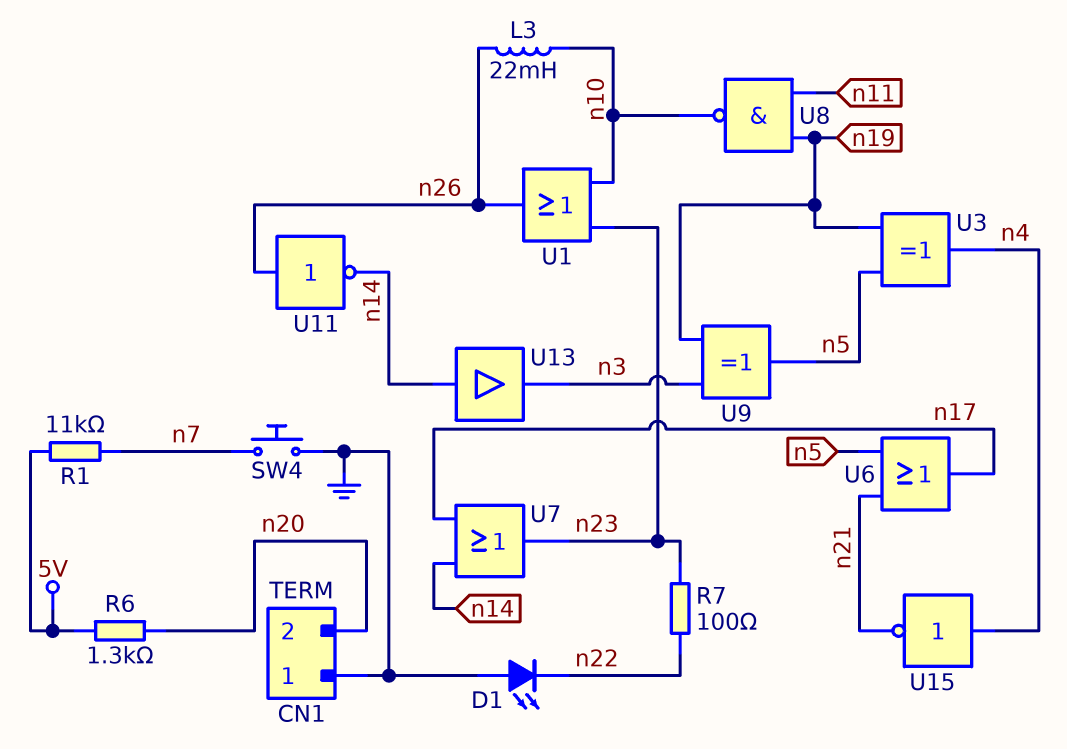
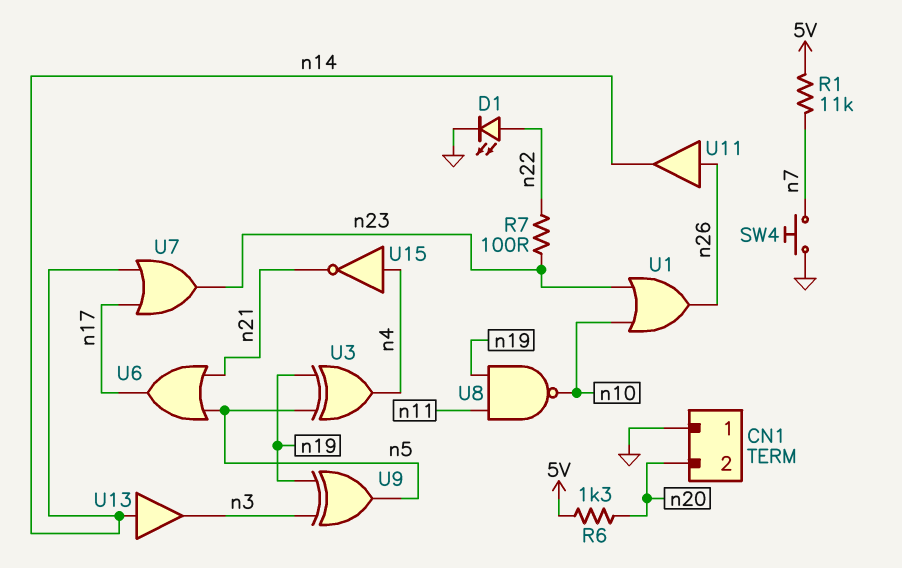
D1: LED (A GND, K n22) -> LED (A n22, K GND)
L3: 22mH (n10, n26) -> none
U11: NOT (in n26, out n14) -> buffer (in n26, out n14)

